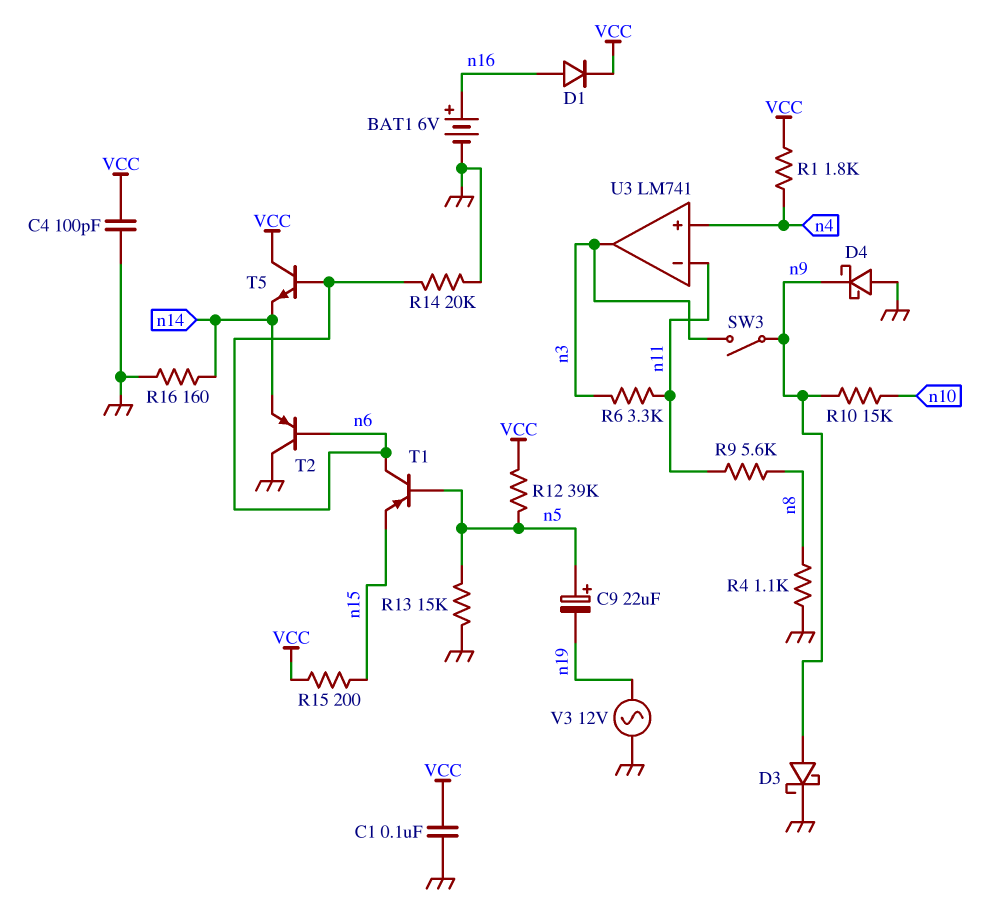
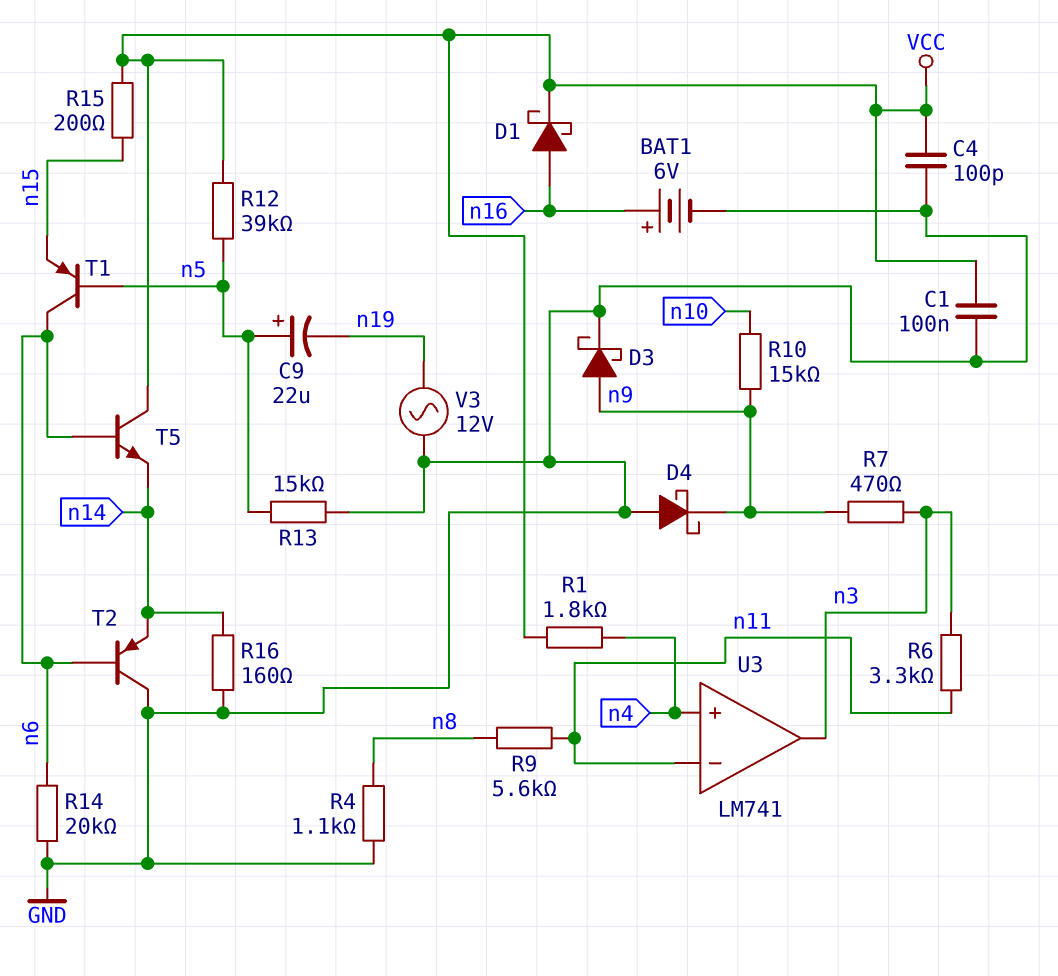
D1: diode (A n16, K VCC) -> schottky (A n16, K VCC)
R7: none -> 470 (n3, n9)
SW3: switch (n3, n9) -> none

